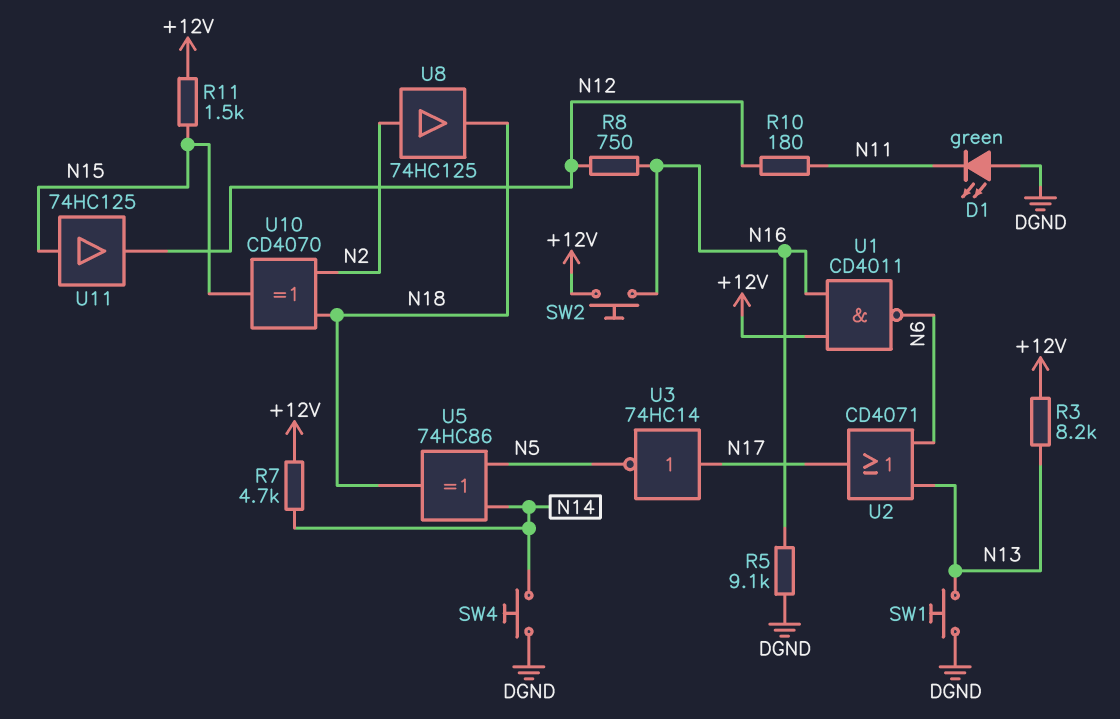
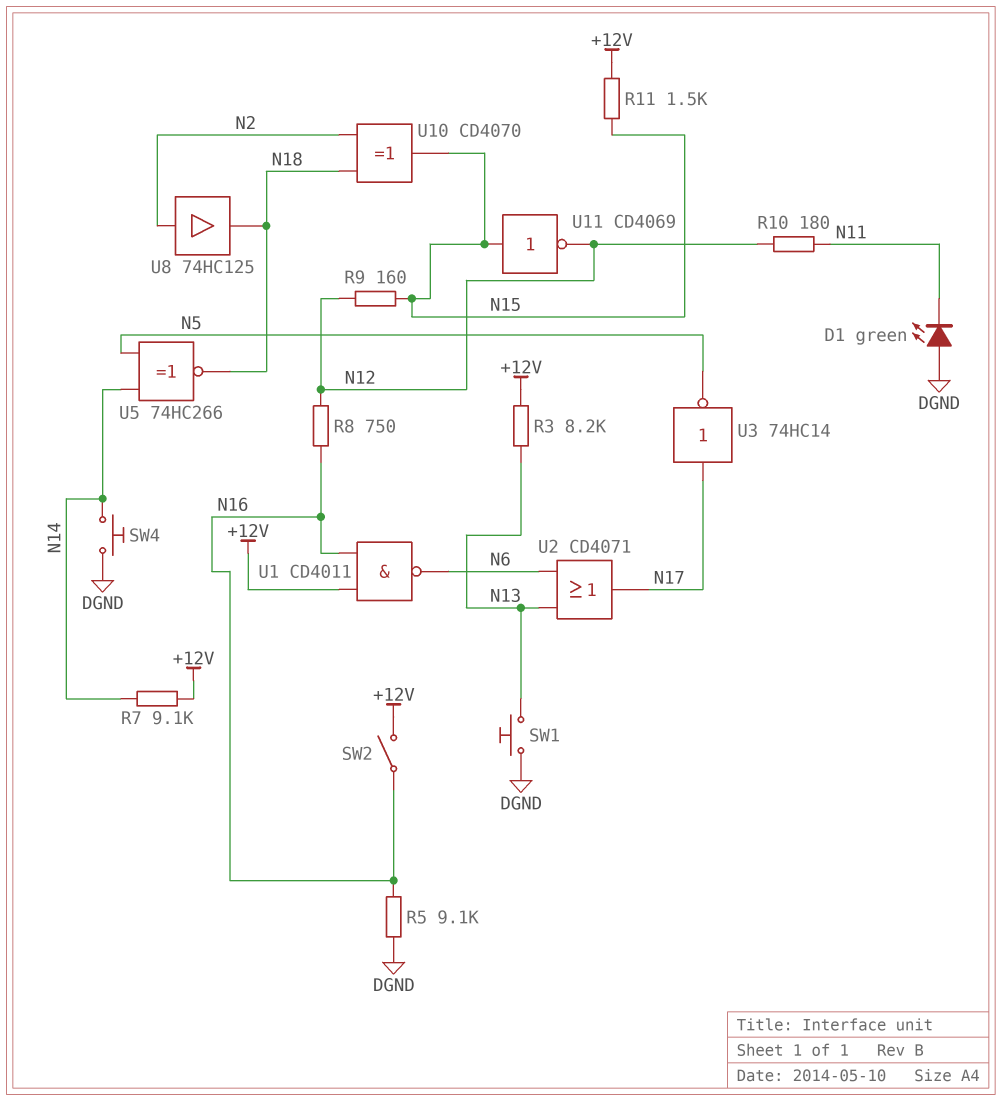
R7: 4.7k (+12V, N14) -> 9.1k (+12V, N14)
R9: none -> 160 (N12, N15)
SW2: button (+12V, N16) -> switch (+12V, N16)
U5: XOR 74HC86 (in N5, in N14, out N18) -> XNOR 74HC266 (in N5, in N14, out N18)
U11: buffer 74HC125 (in N15, out N12) -> NOT CD4069 (in N15, out N12)

